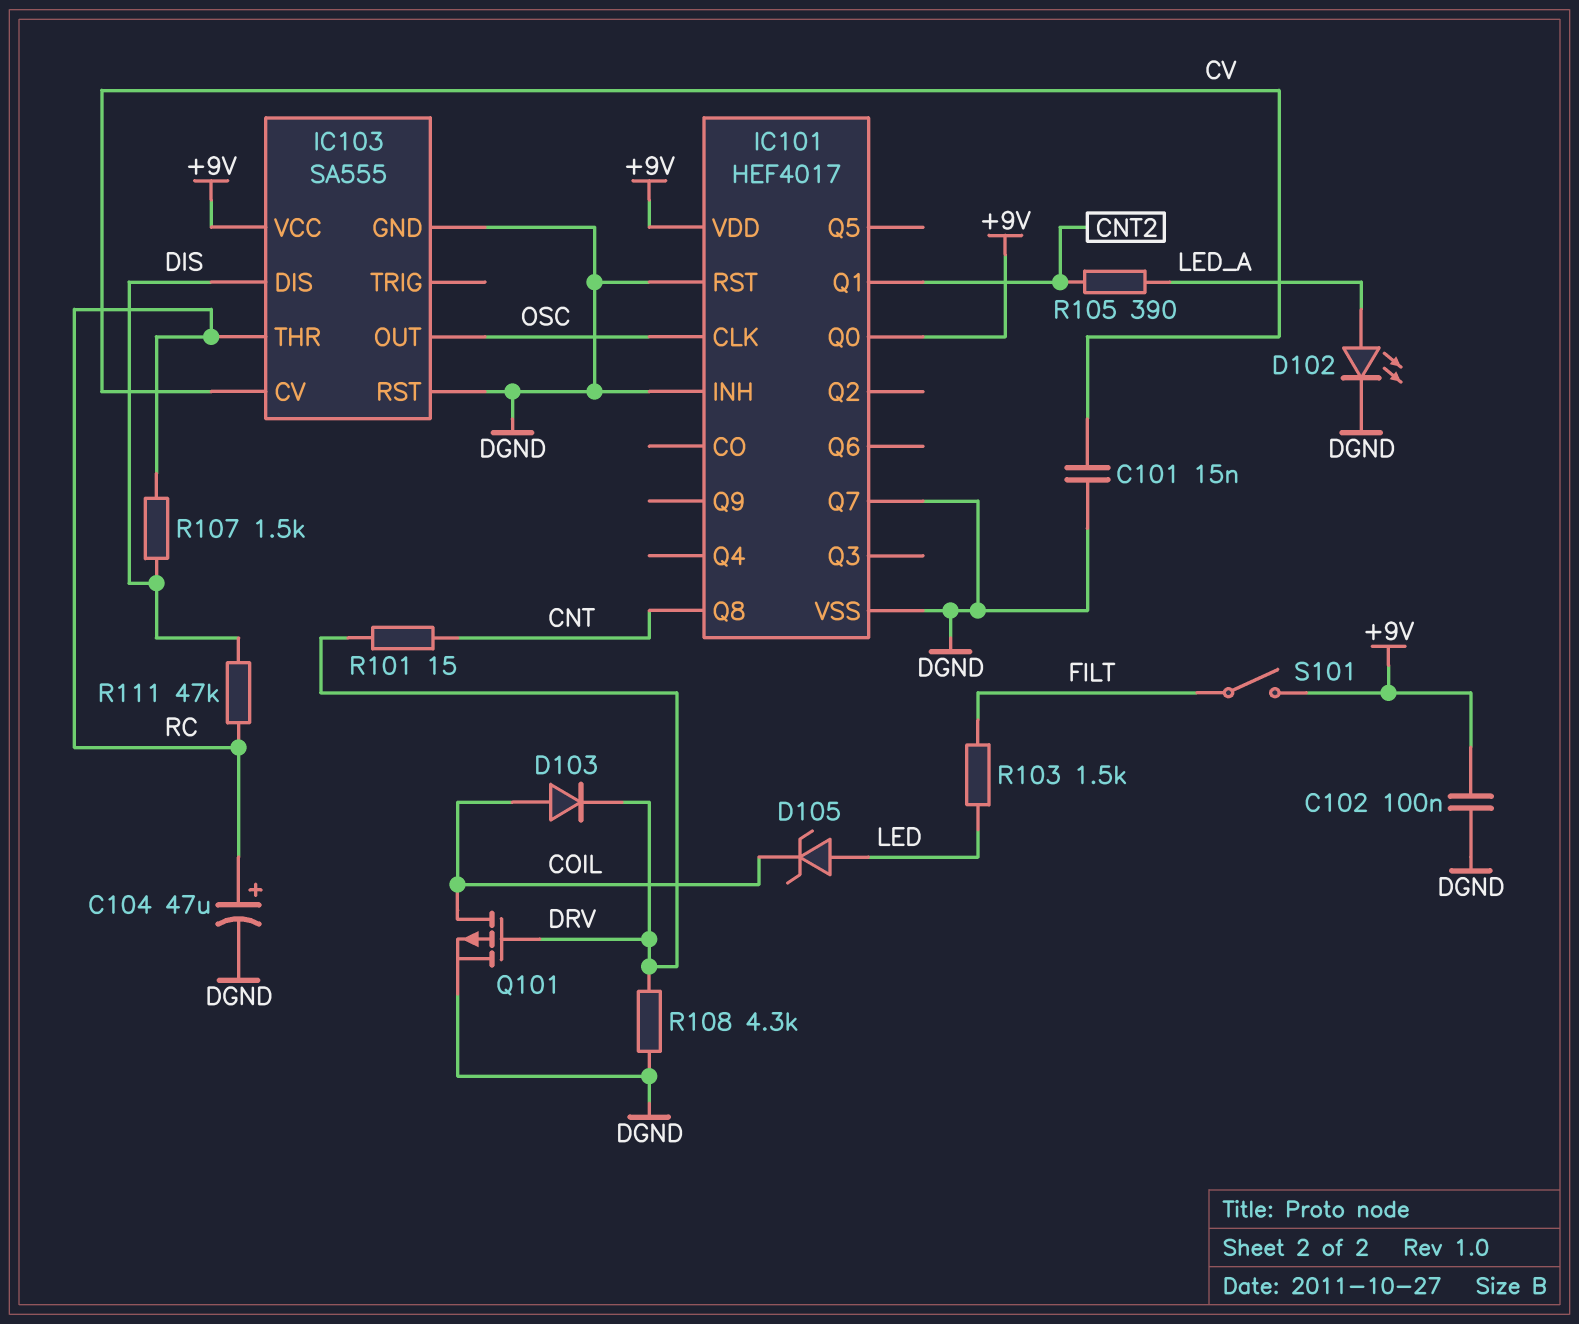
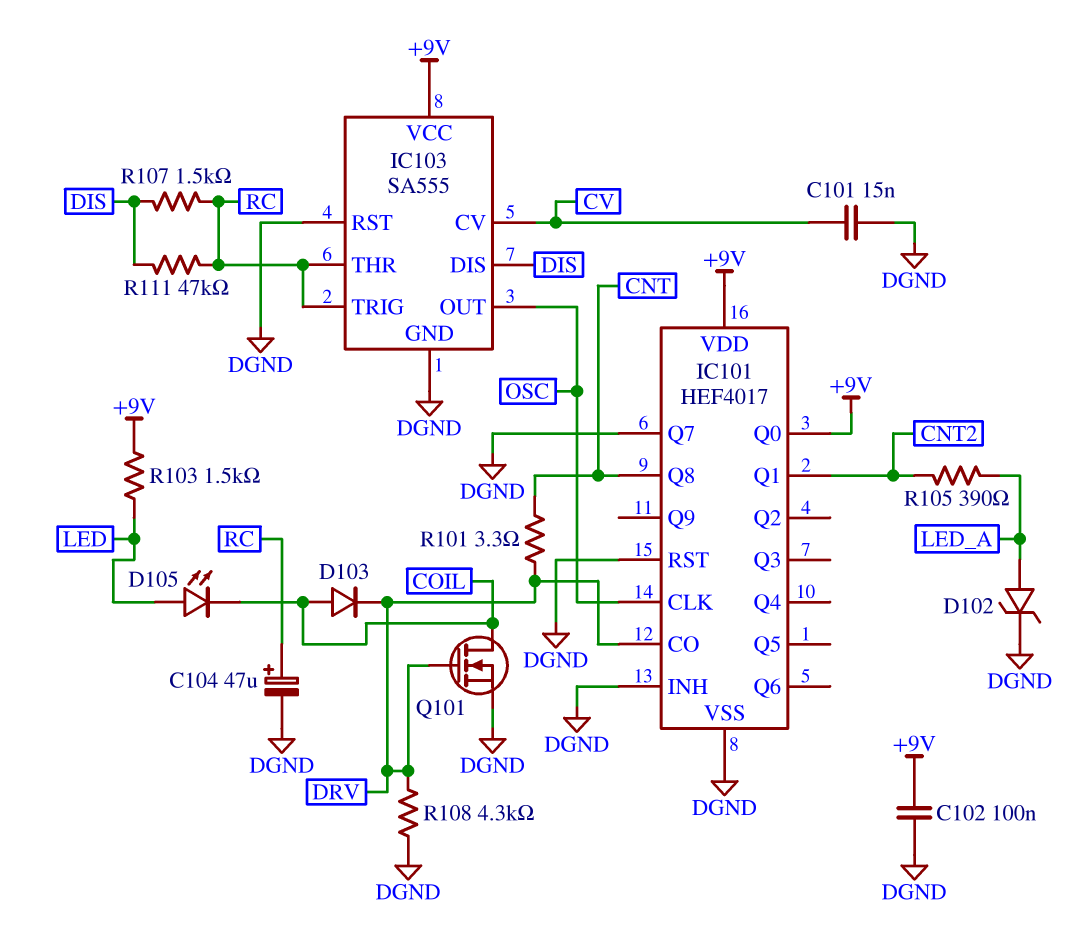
D102: LED (A LED_A, K DGND) -> zener (A LED_A, K DGND)
D105: zener (A LED, K COIL) -> LED (A LED, K COIL)
IC101 pin CO: none -> DRV
IC103 pin TRIG: none -> RC
Q101: PMOS (G DRV, D COIL, S DGND) -> NMOS (G DRV, D COIL, S DGND)
R101: 15 (CNT, DRV) -> 3.3 (CNT, DRV)
R103: 1.5k (FILT, LED) -> 1.5k (+9V, LED)
S101: switch (+9V, FILT) -> none

